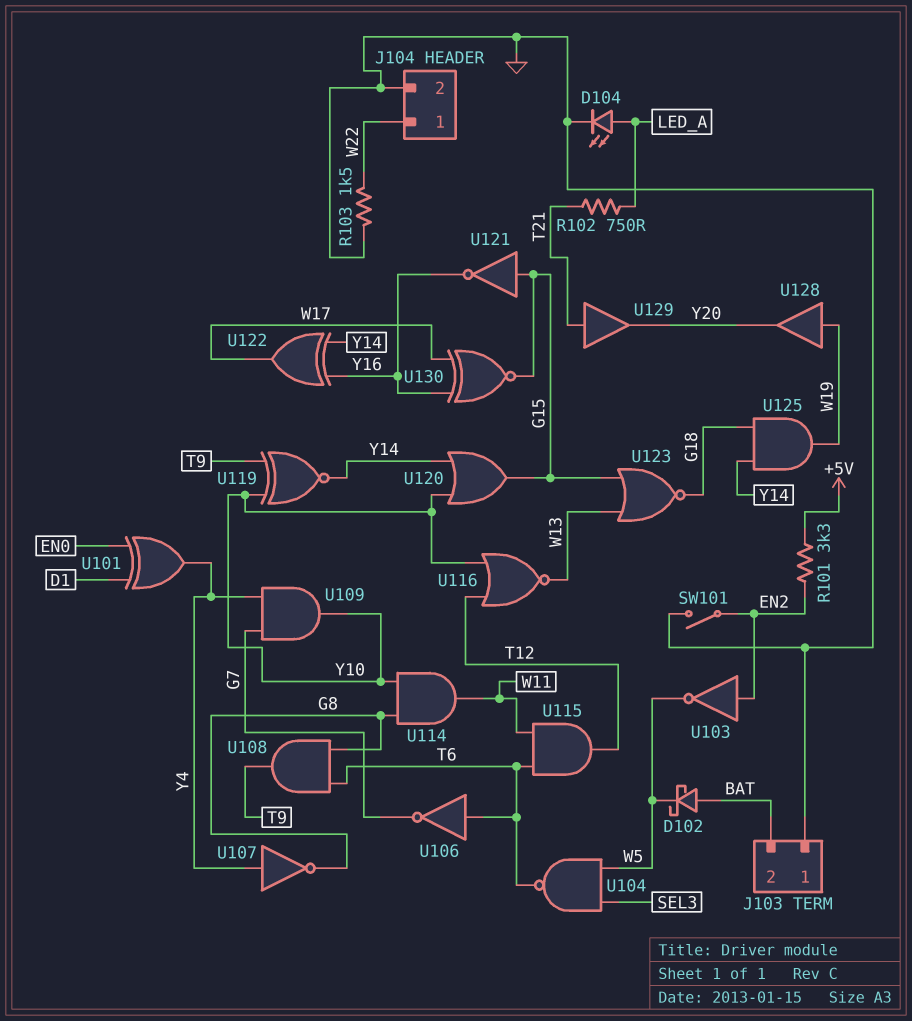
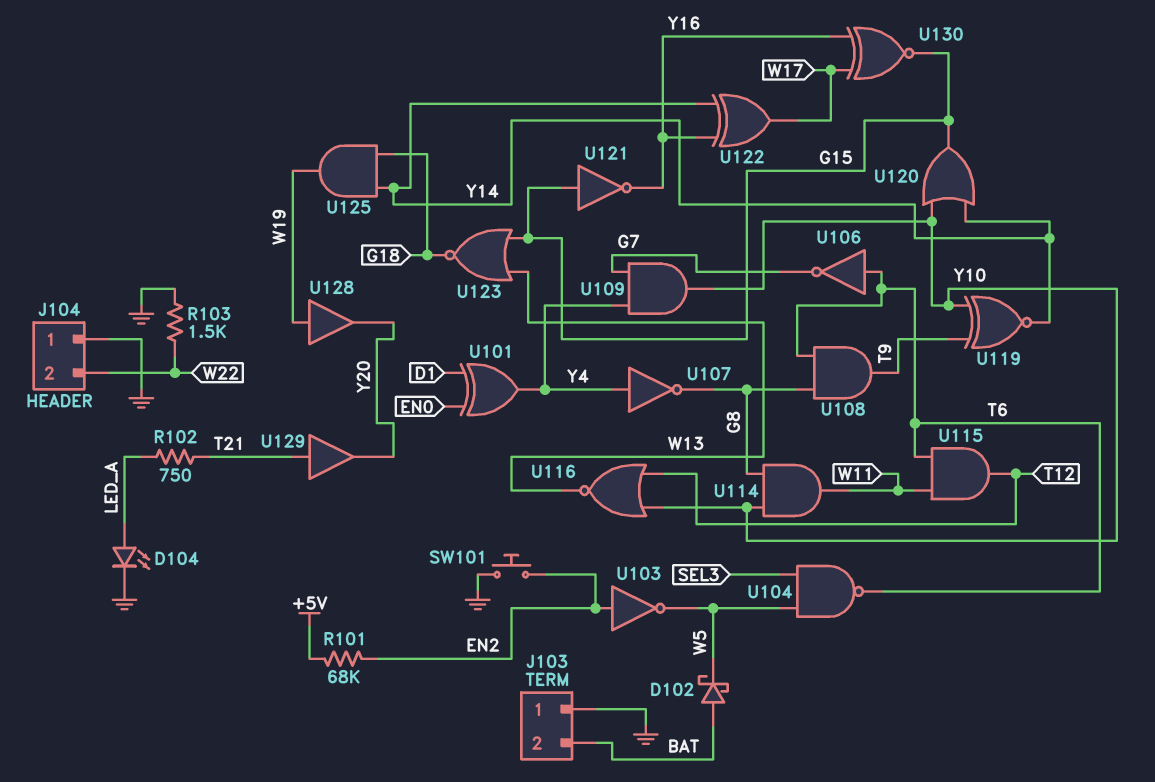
J104 pin 1: W22 -> GND
J104 pin 2: GND -> W22
R101: 3.3k (+5V, EN2) -> 68k (+5V, EN2)
SW101: switch (EN2, GND) -> button (EN2, GND)

